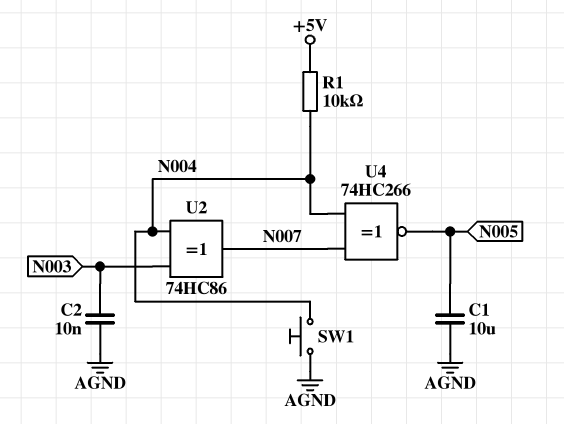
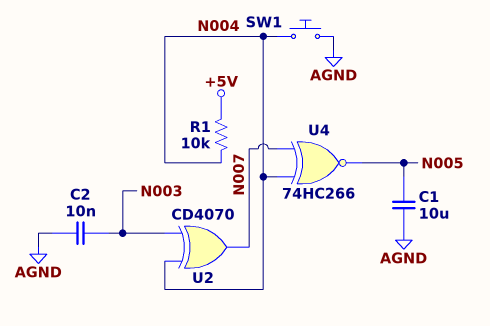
U2: XOR 74HC86 (in N003, in N004, out N007) -> XOR CD4070 (in N003, in N004, out N007)

